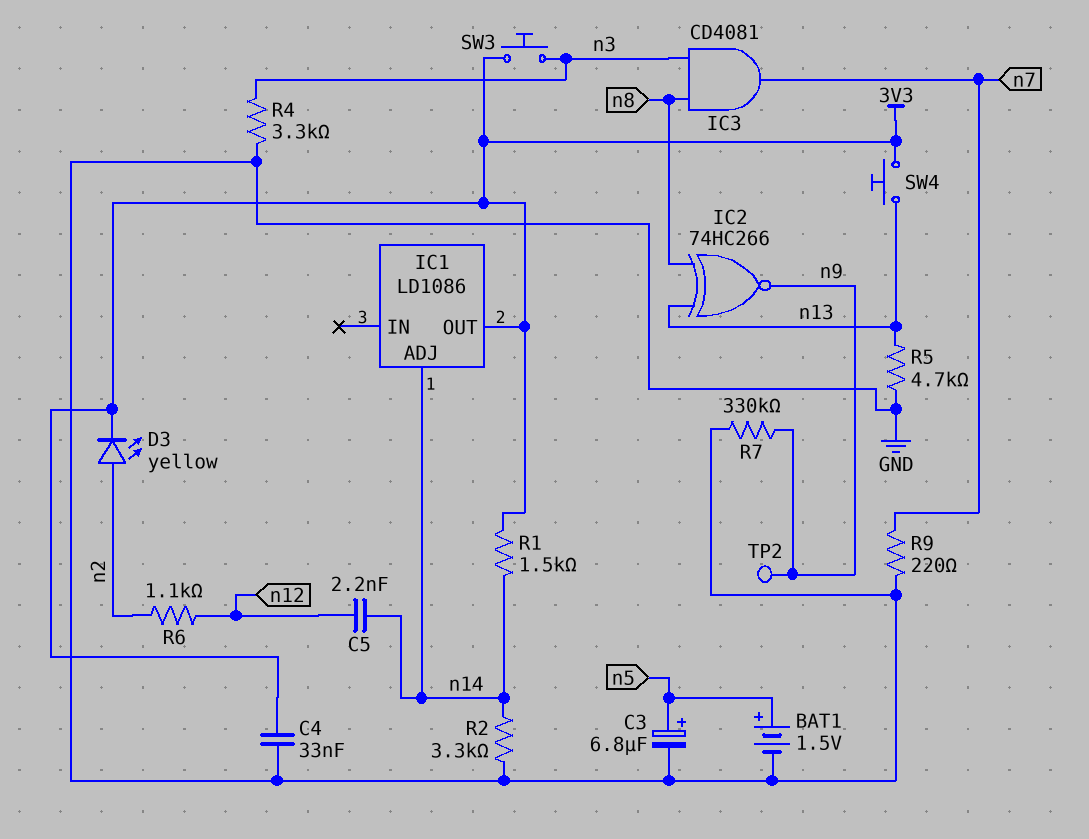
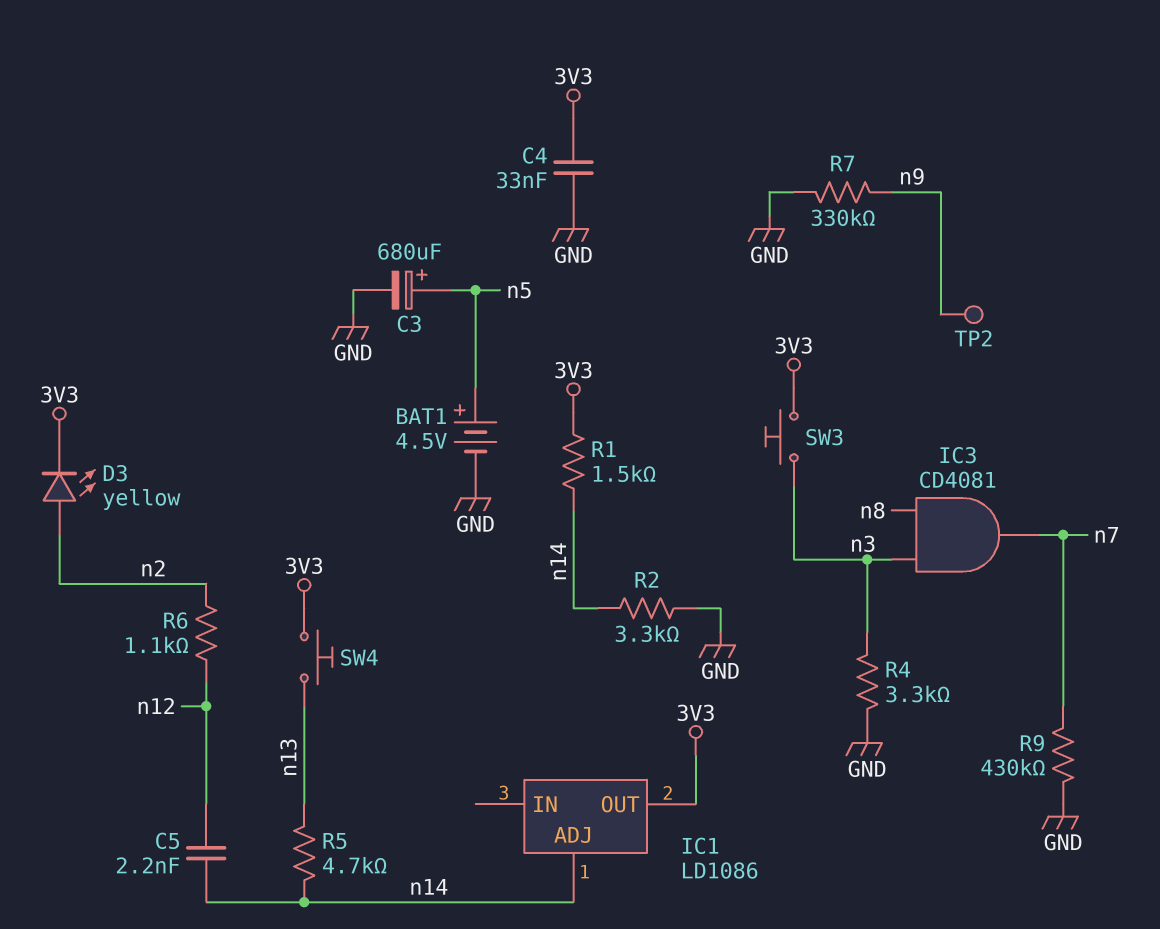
BAT1: 1.5V (plus n5, minus GND) -> 4.5V (plus n5, minus GND)
C3: 6.8uF (plus n5, minus GND) -> 680uF (plus n5, minus GND)
IC2: XNOR 74HC266 (in n8, in n13, out n9) -> none
R5: 4.7k (GND, n13) -> 4.7k (n13, n14)
R9: 220 (GND, n7) -> 430k (GND, n7)

